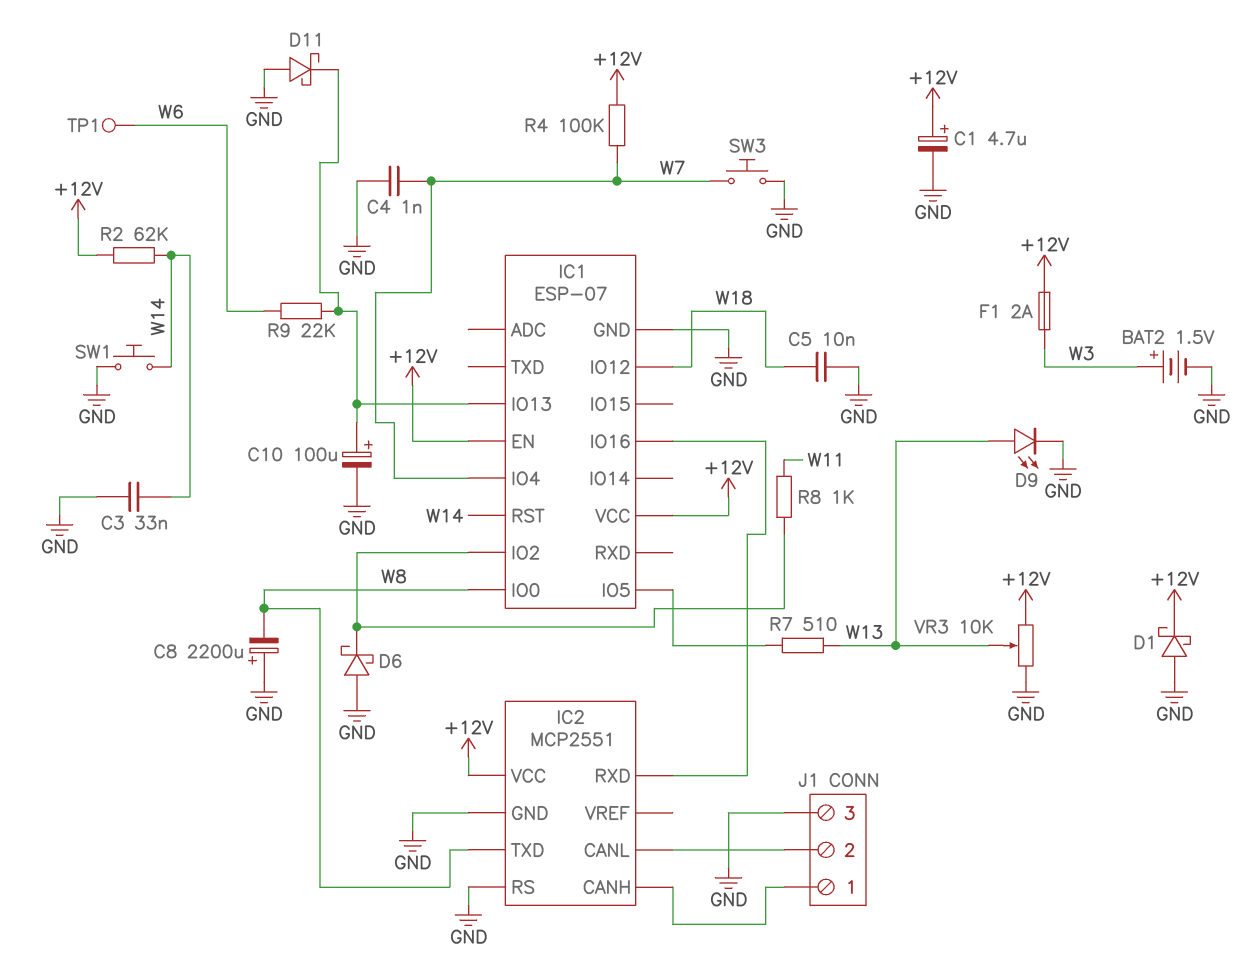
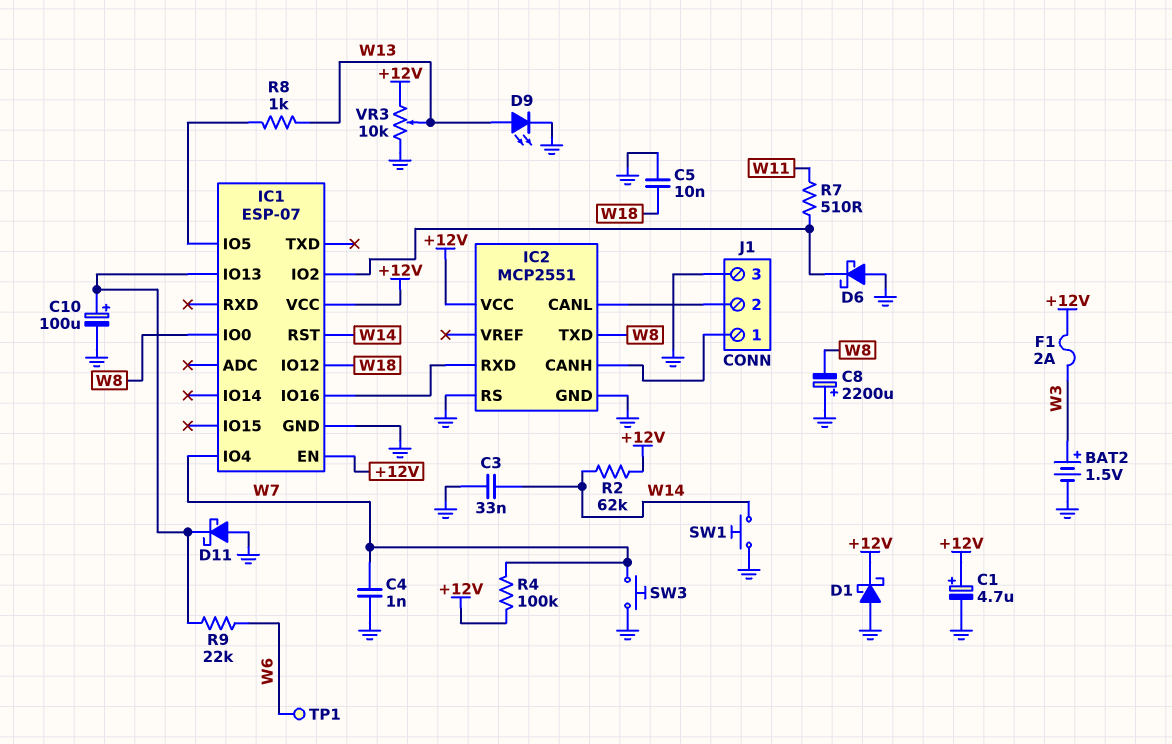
R7: 510 (IC1/IO5, W13) -> 510 (IC1/IO2, W11)
R8: 1k (IC1/IO2, W11) -> 1k (IC1/IO5, W13)

